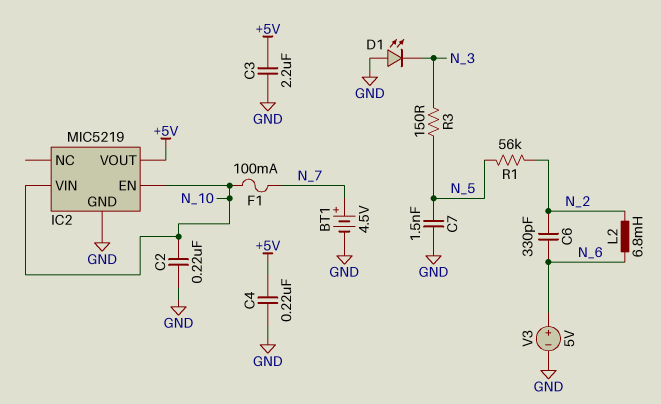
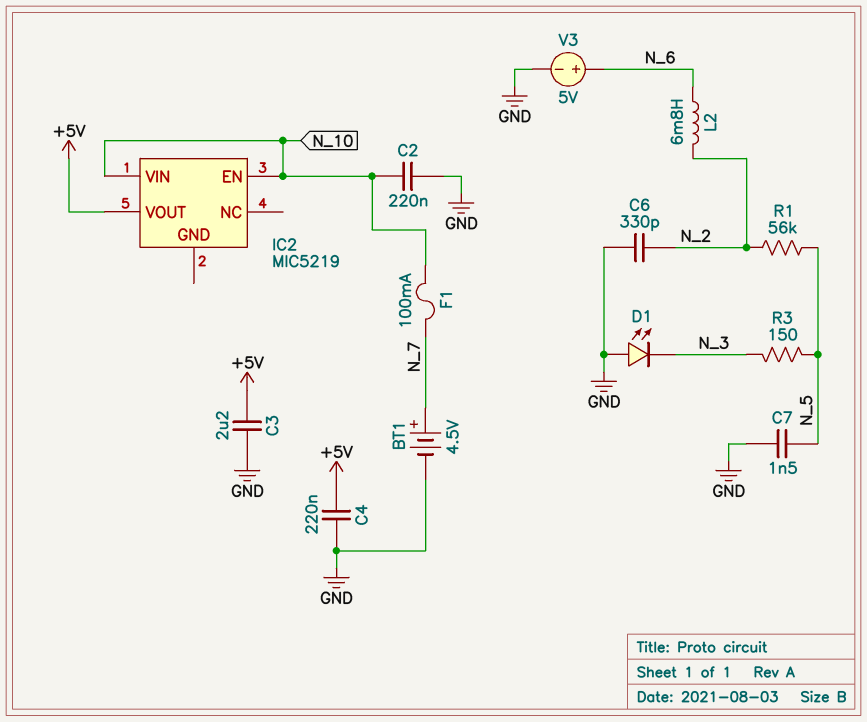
C6: 330pF (N_2, N_6) -> 330pF (GND, N_2)
IC2 pin GND: GND -> none

